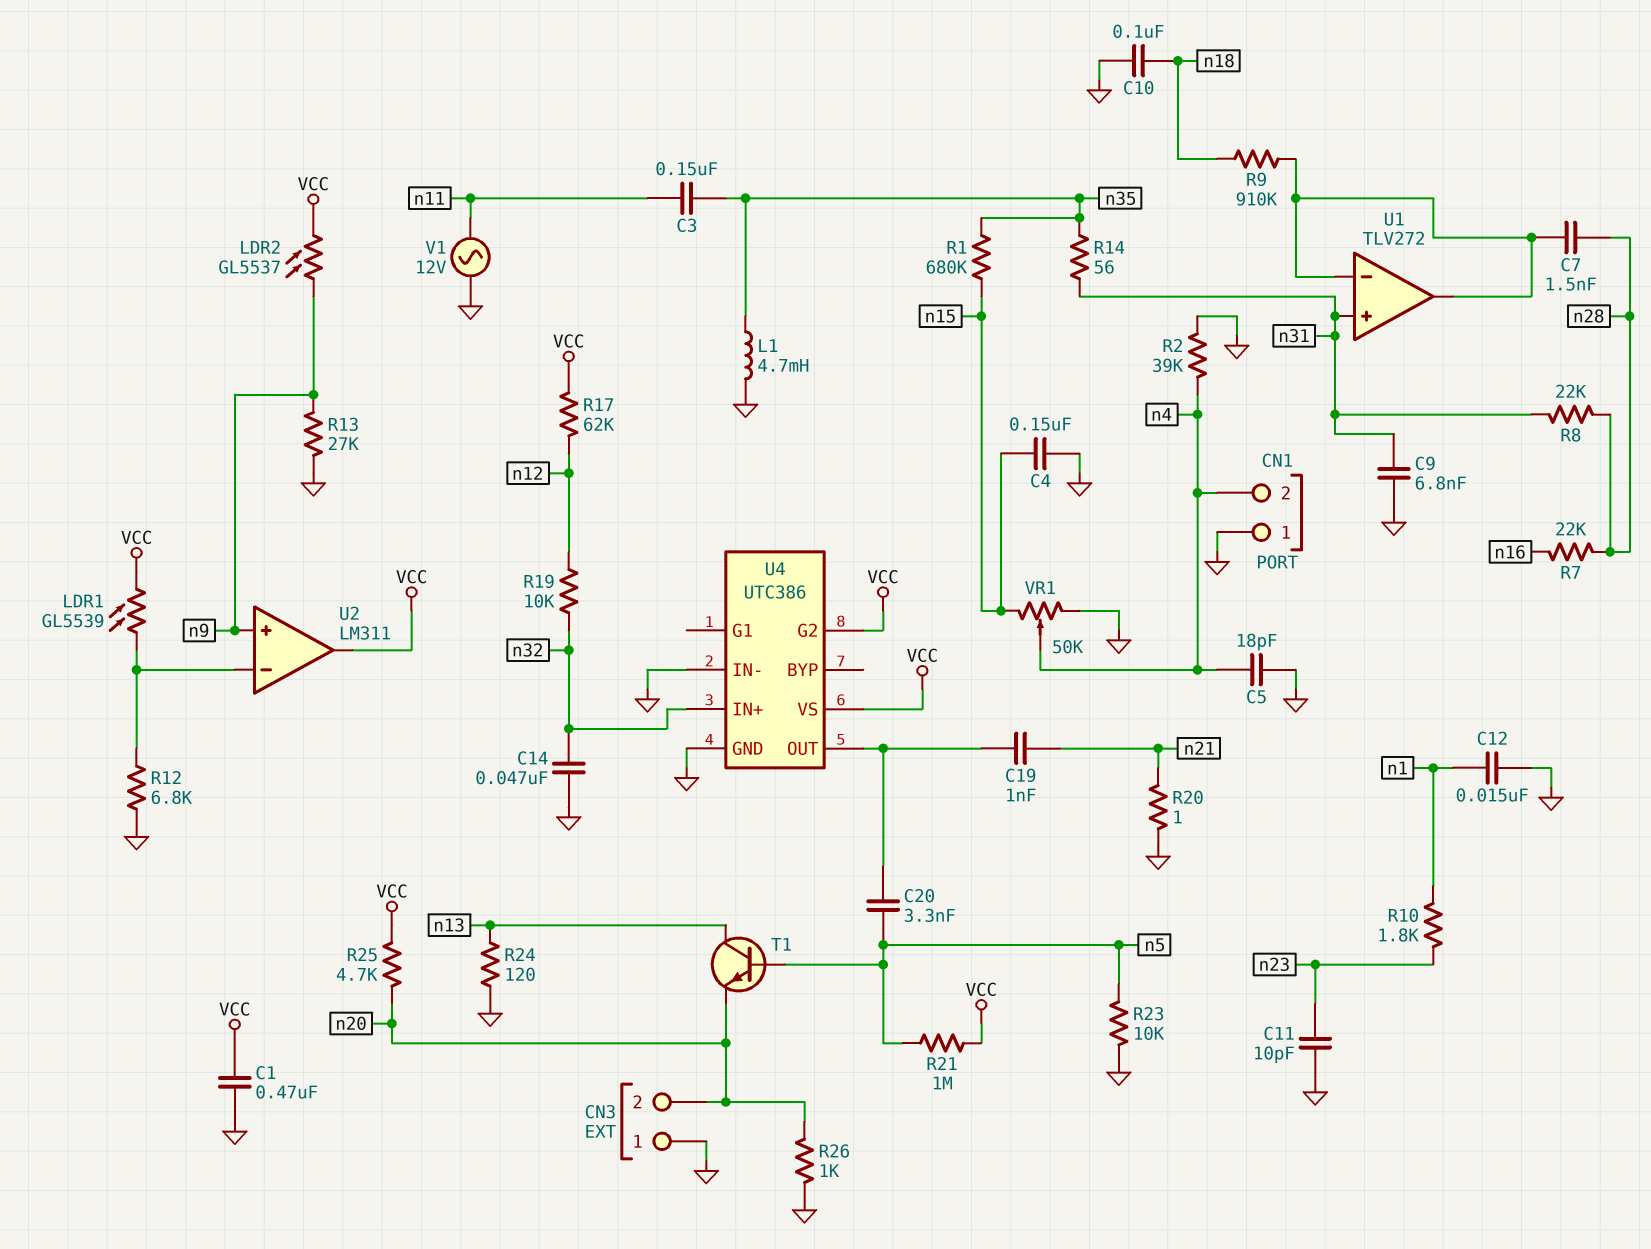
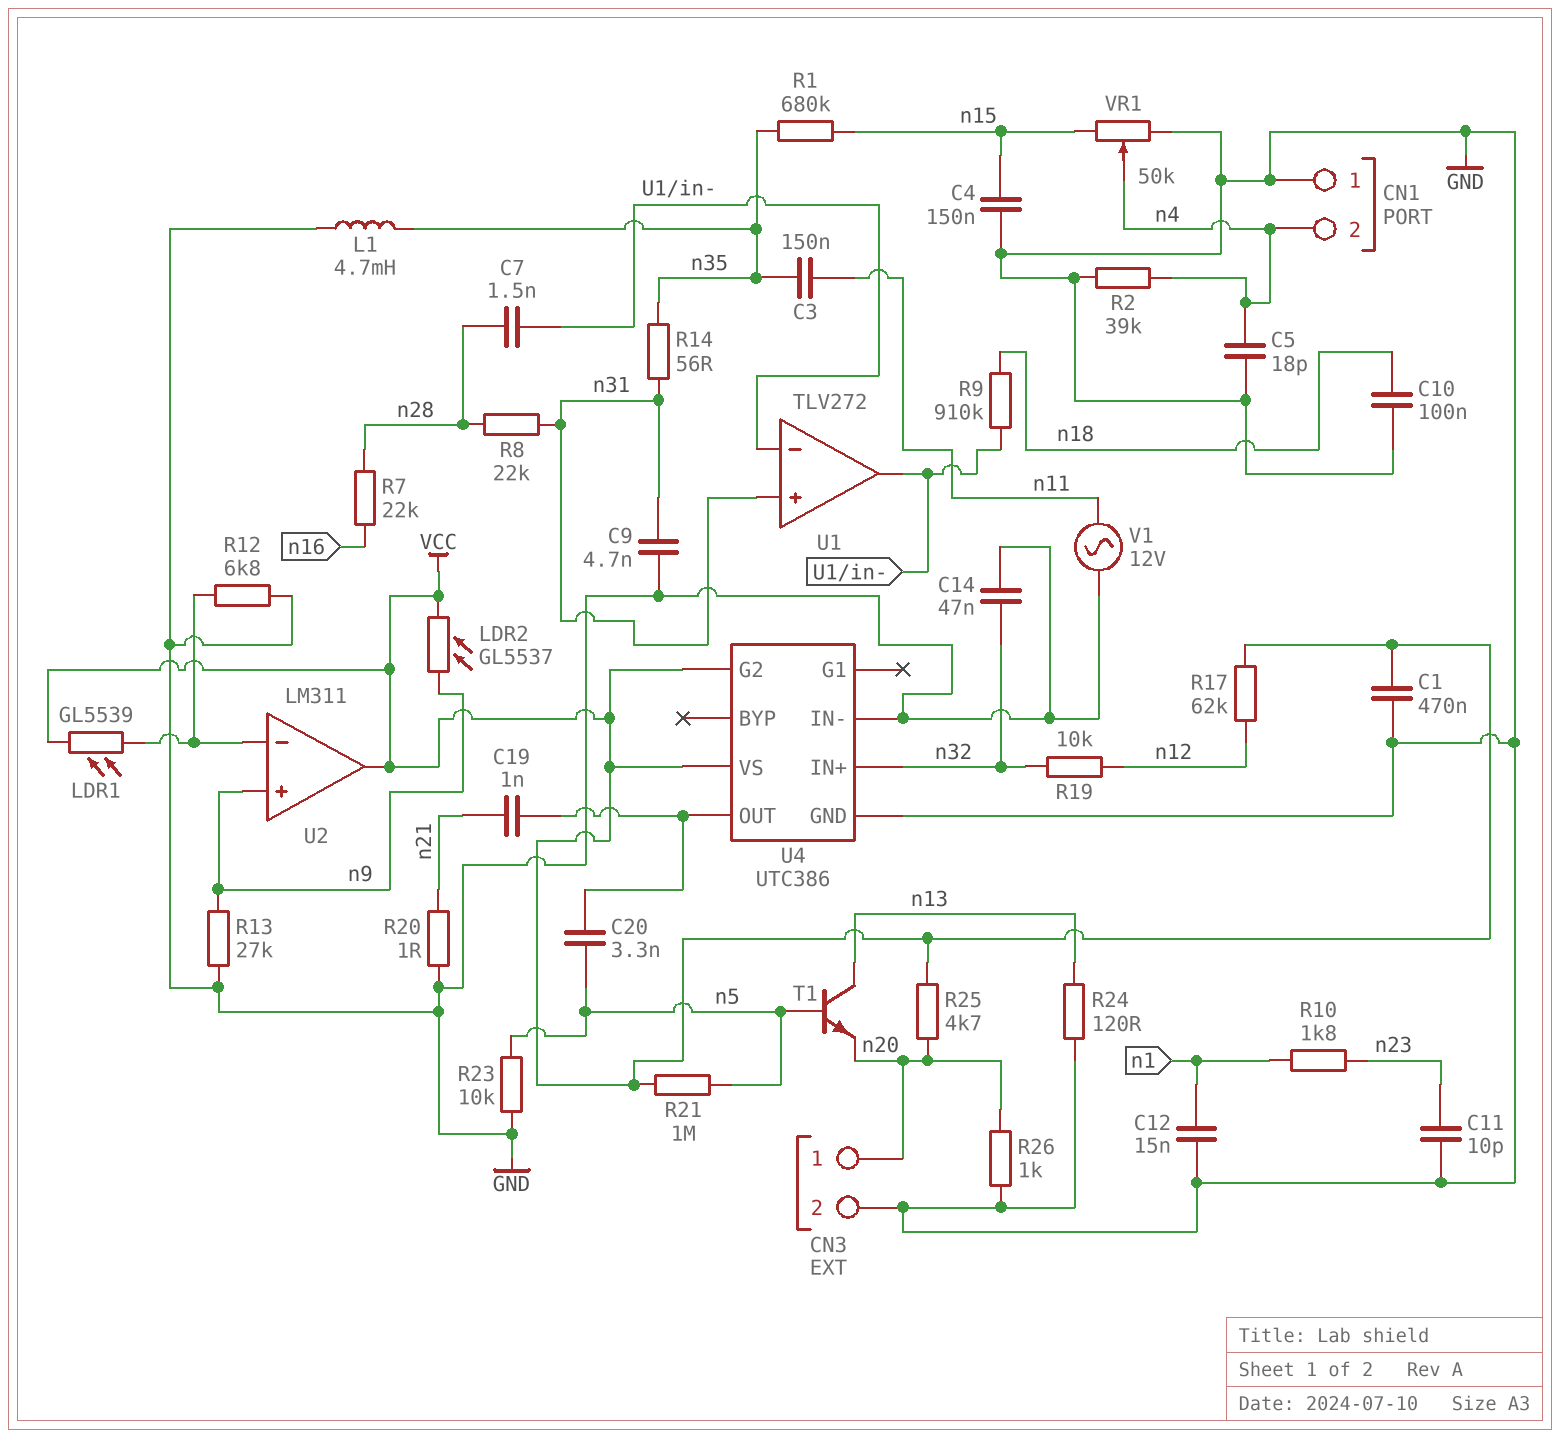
C9: 6.8nF (GND, n31) -> 4.7nF (GND, n31)
CN3 pin 1: GND -> n20
CN3 pin 2: n20 -> GND

